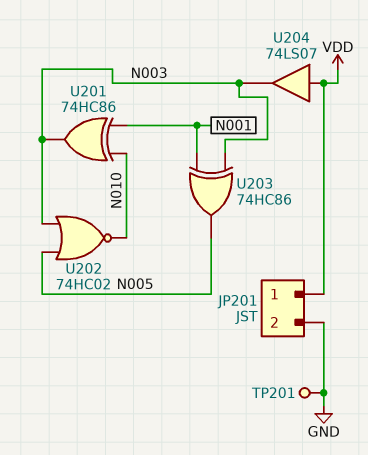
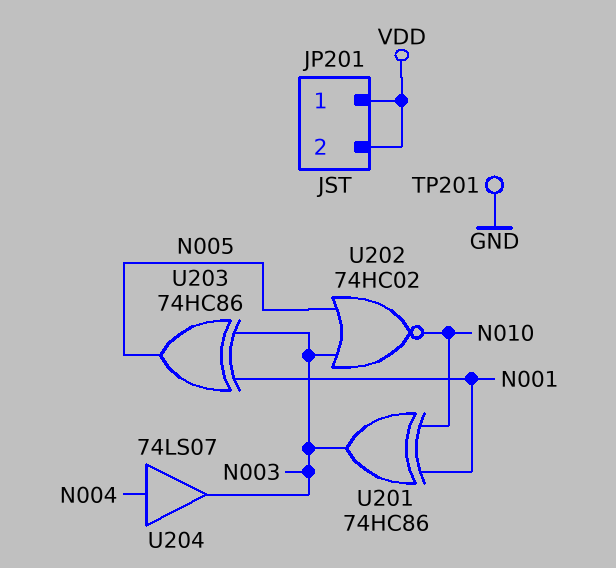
JP201 pin 2: GND -> VDD
U204: buffer 74LS07 (in VDD, out N003) -> buffer 74LS07 (in N004, out N003)

